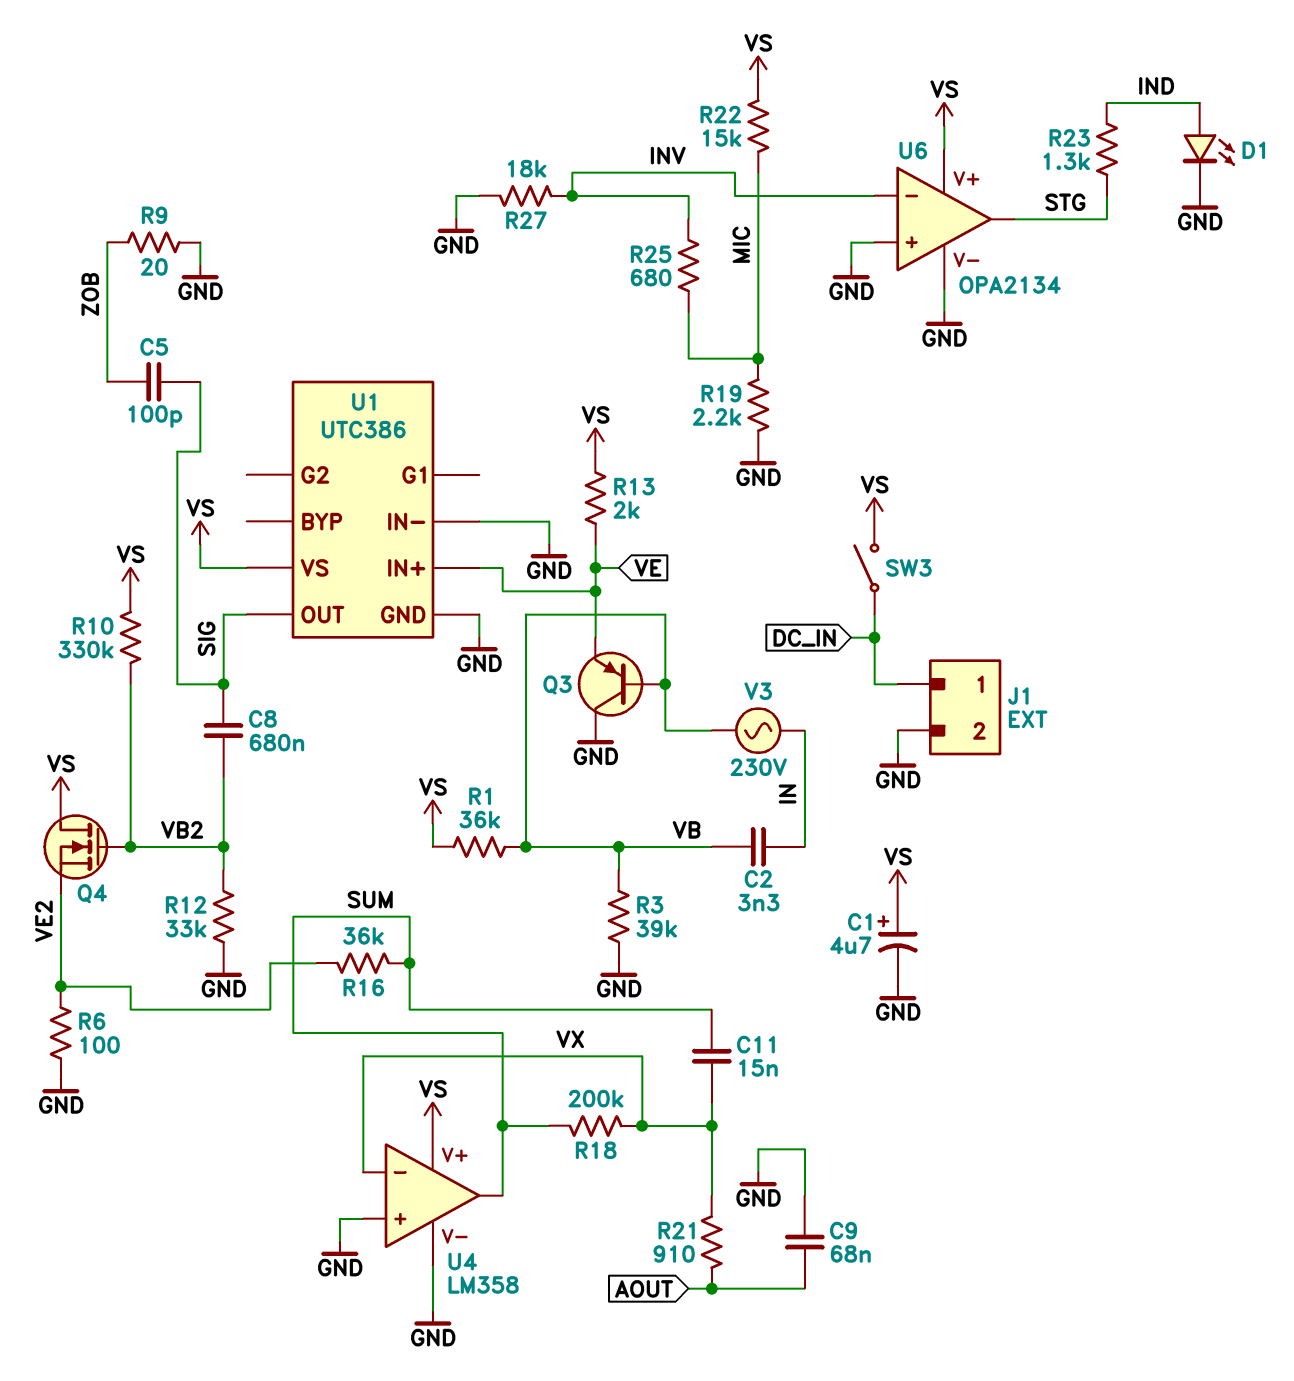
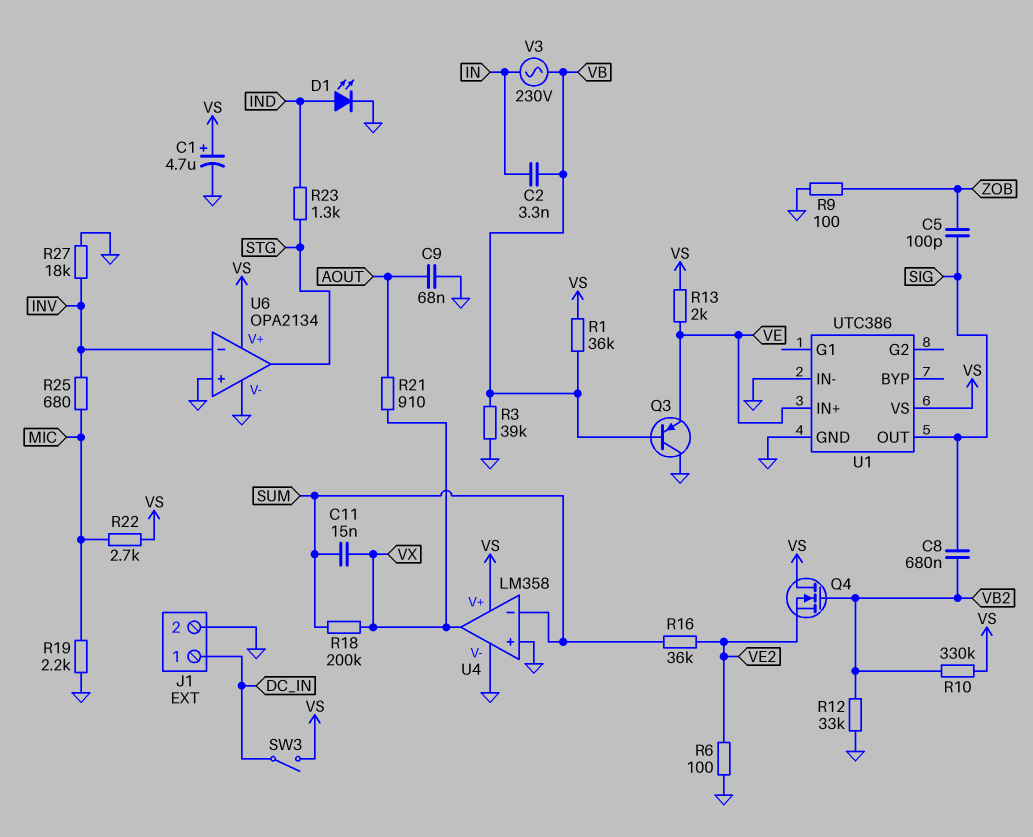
R9: 20 (GND, ZOB) -> 100 (GND, ZOB)
R22: 15k (MIC, VS) -> 2.7k (MIC, VS)
U4 pin in-: VX -> SUM
U4 pin out: SUM -> VX

